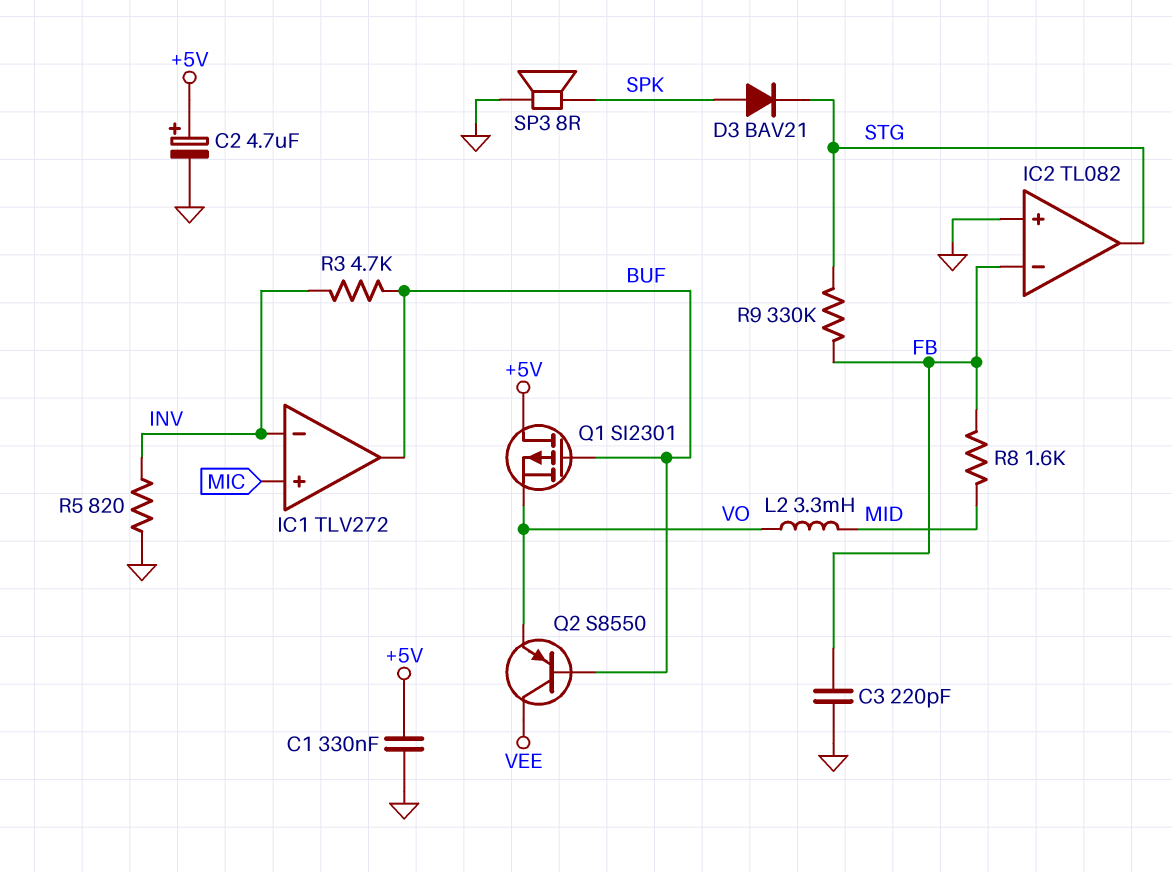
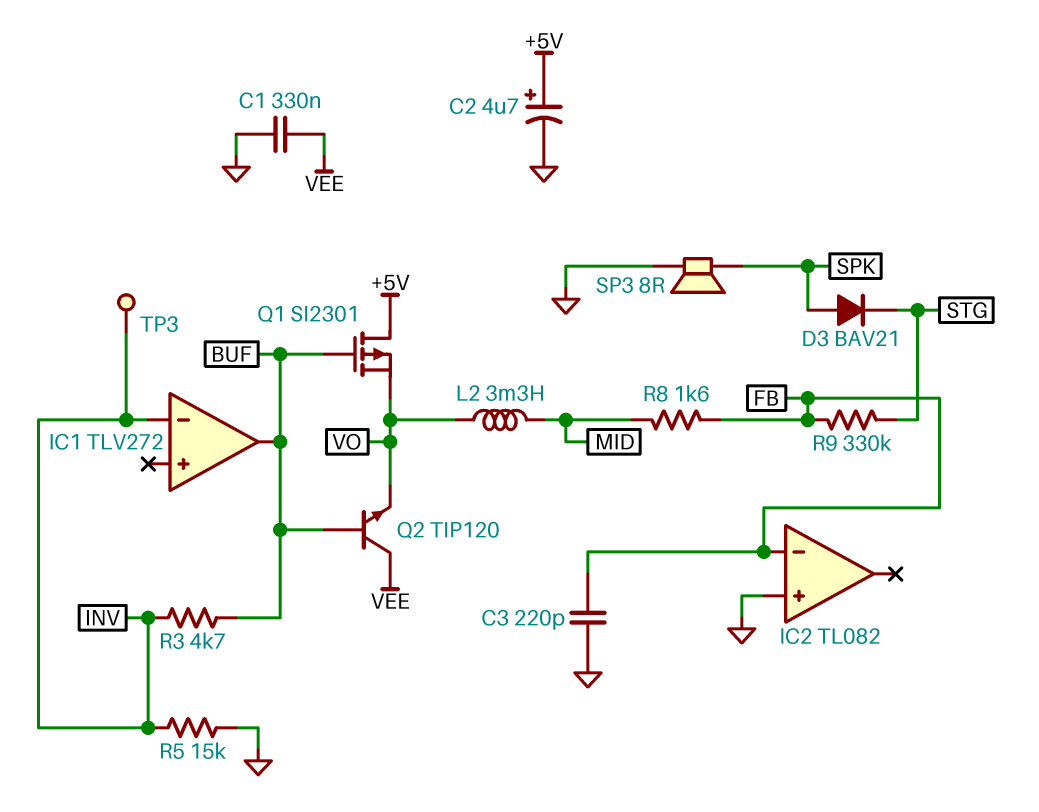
C1: 330nF (+5V, GND) -> 330nF (GND, VEE)
IC1 pin in+: MIC -> none
IC2 pin out: STG -> none
Q2: PNP S8550 (B BUF, C VEE, E VO) -> NPN TIP120 (B BUF, C VEE, E VO)
R5: 820 (GND, INV) -> 15k (GND, INV)
TP3: none -> test point (INV)

